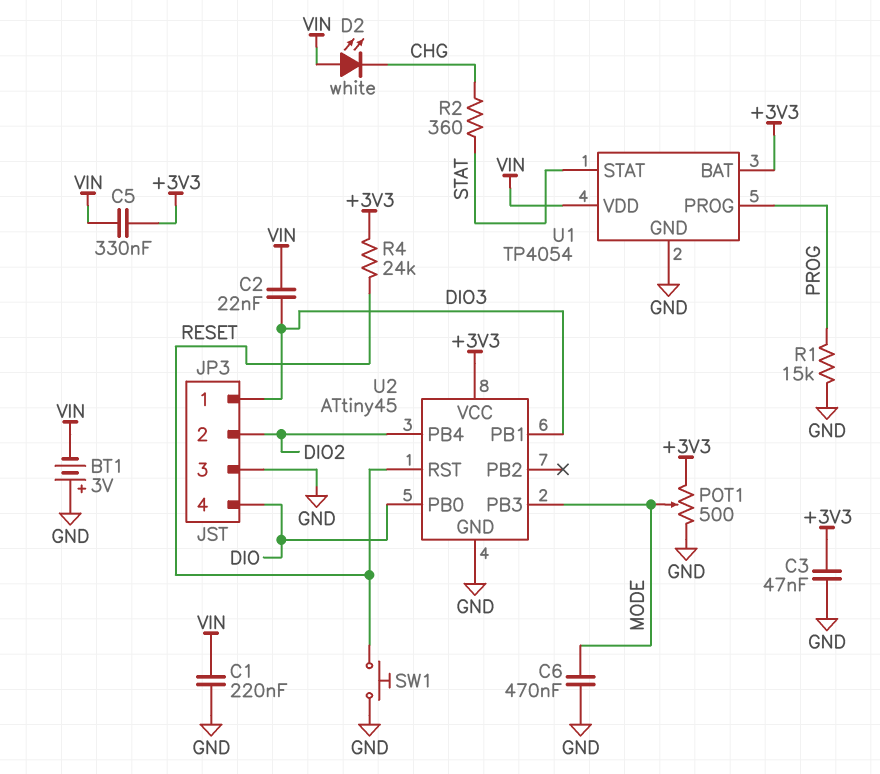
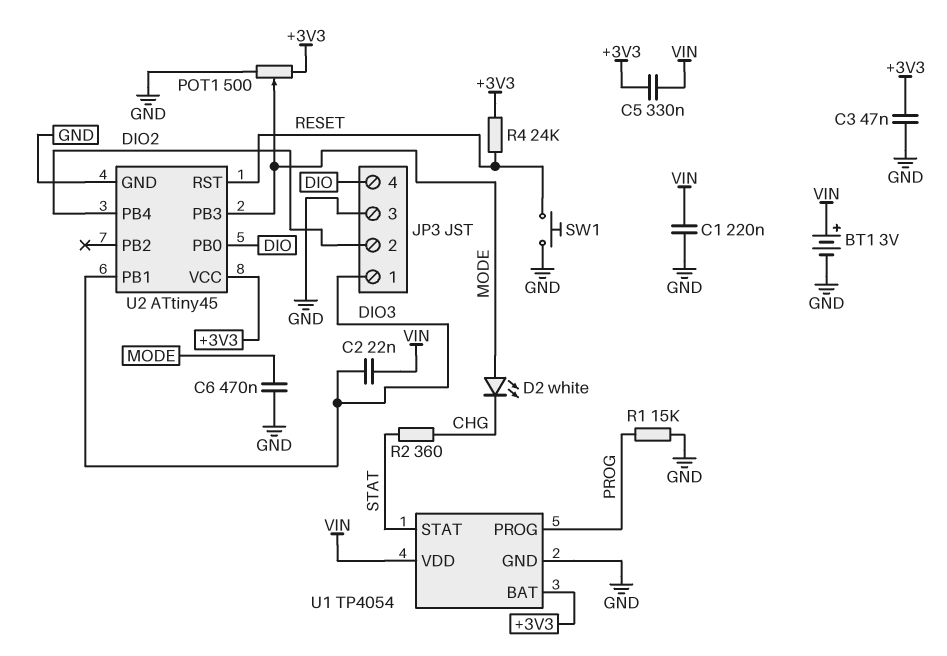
BT1: 3V (plus GND, minus VIN) -> 3V (plus VIN, minus GND)
D2: LED white (A VIN, K CHG) -> LED white (A MODE, K CHG)

